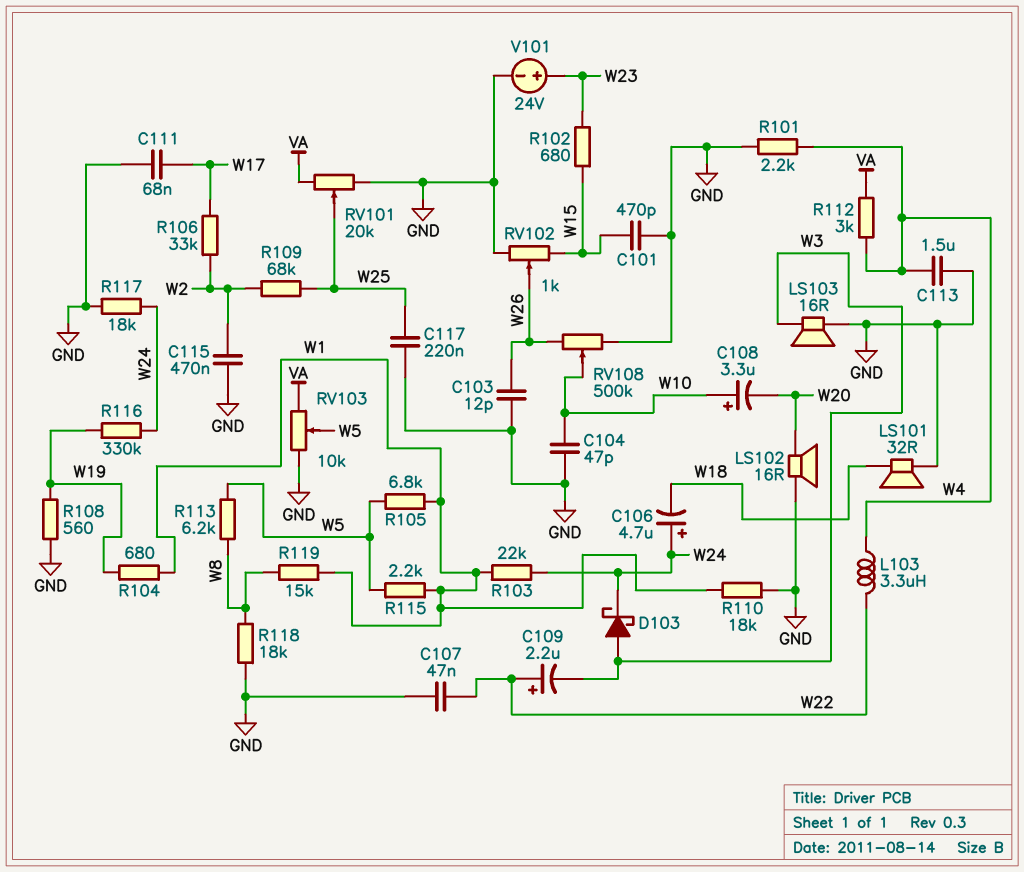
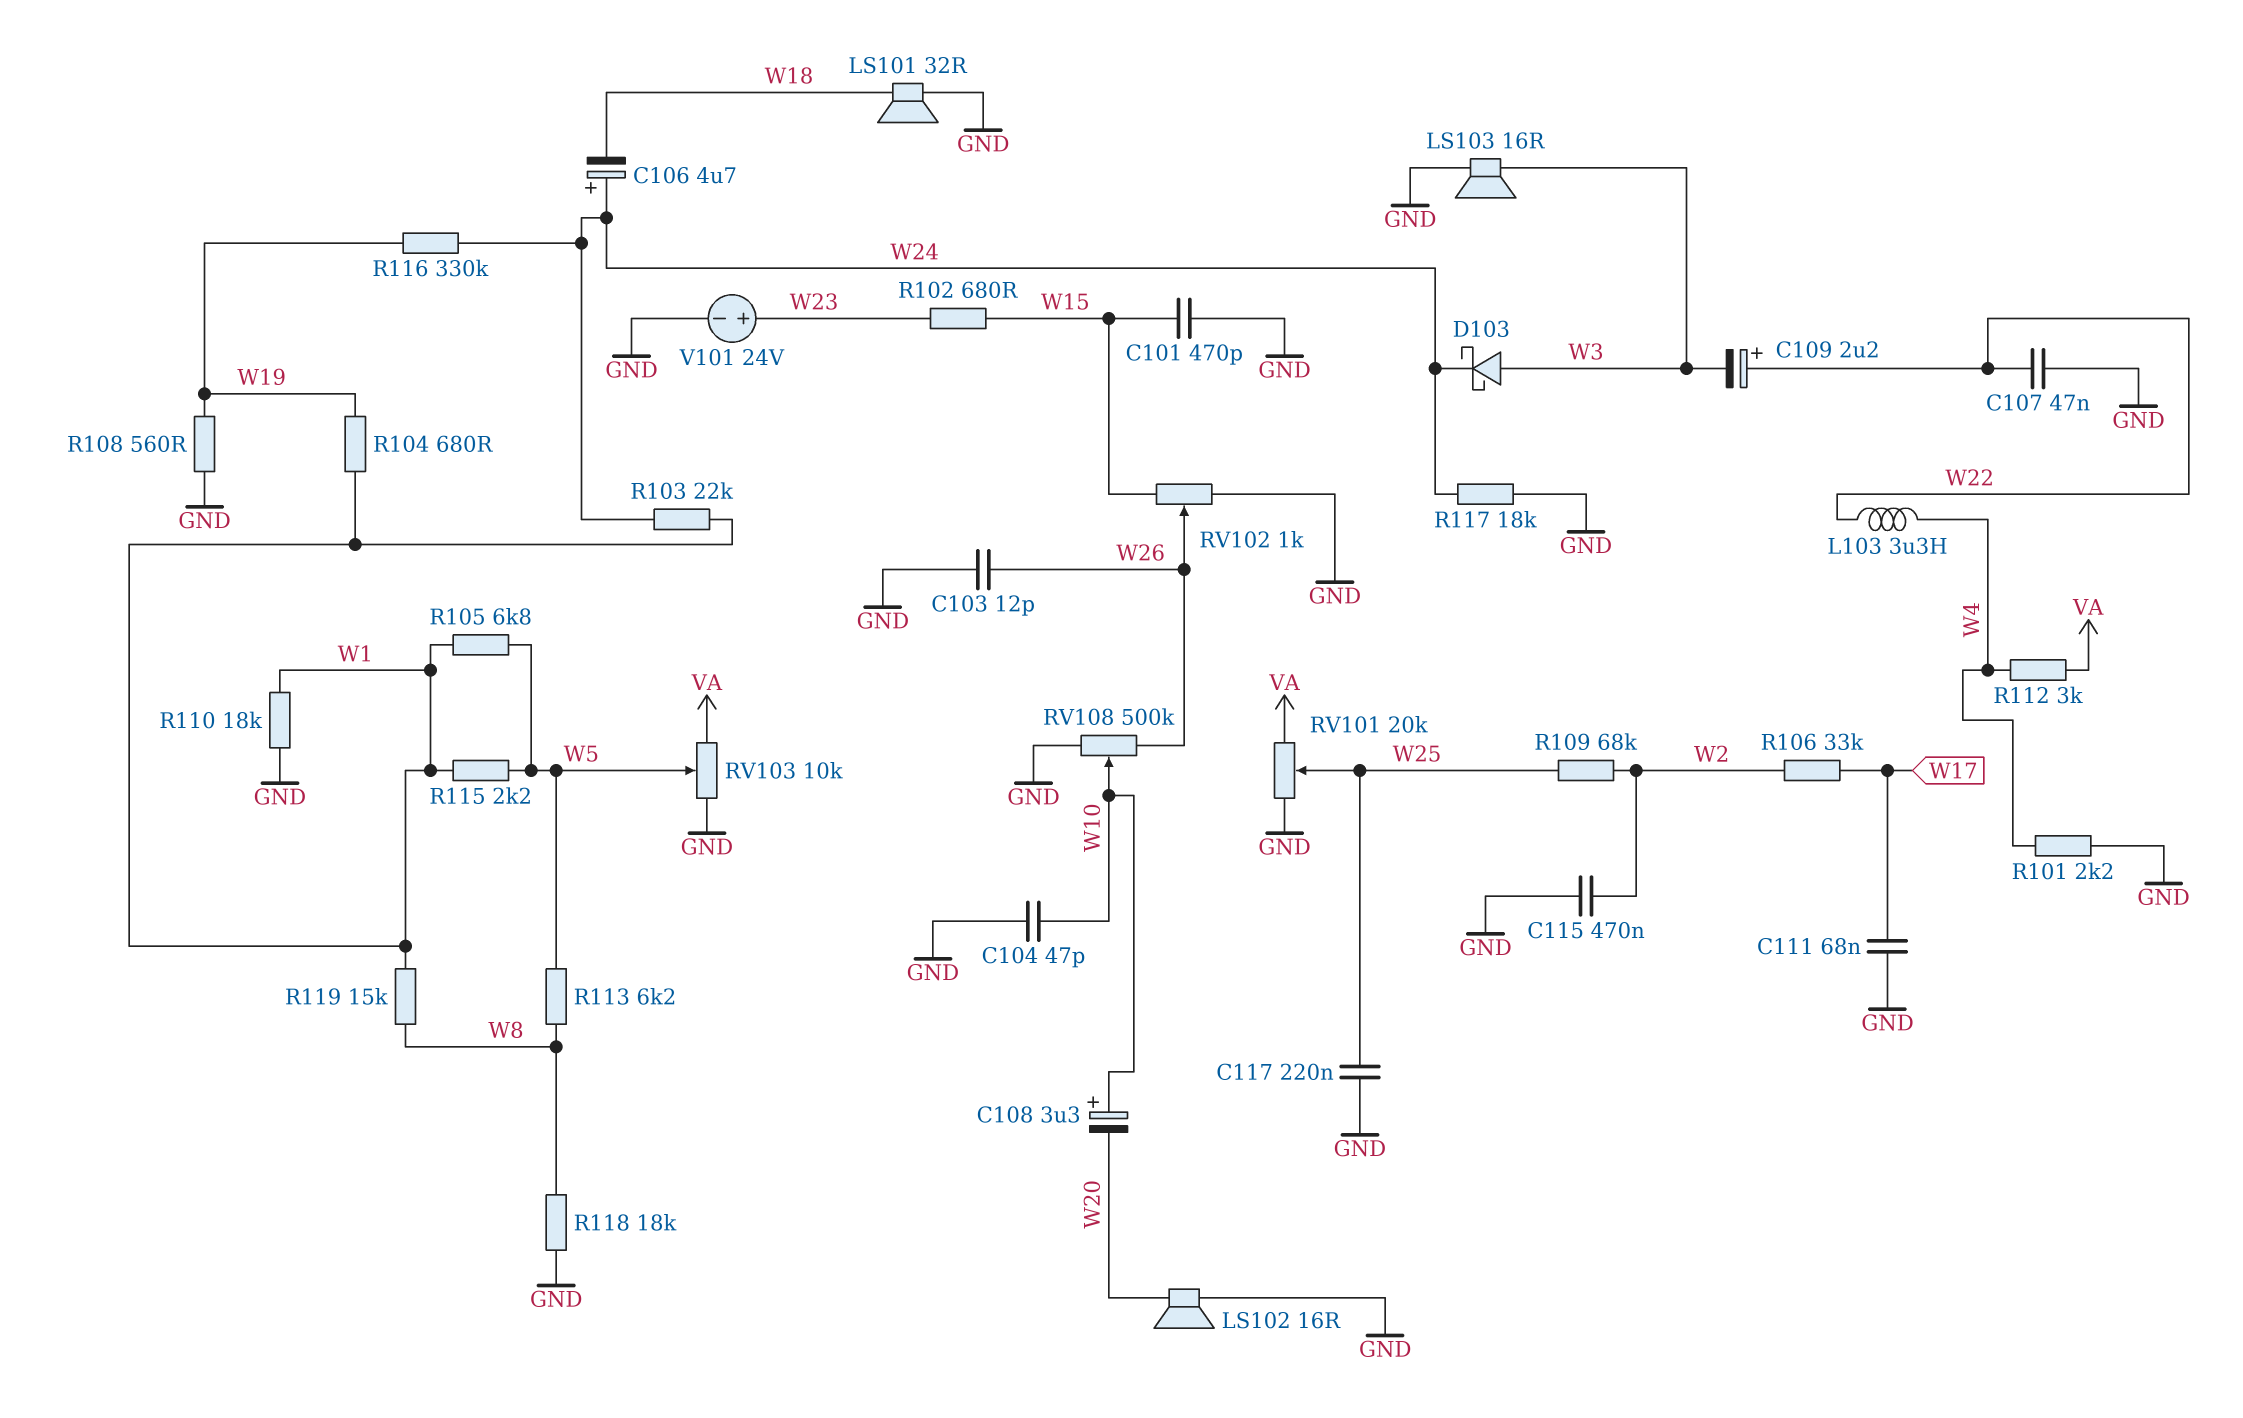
C113: 1.5uF (GND, W4) -> none

